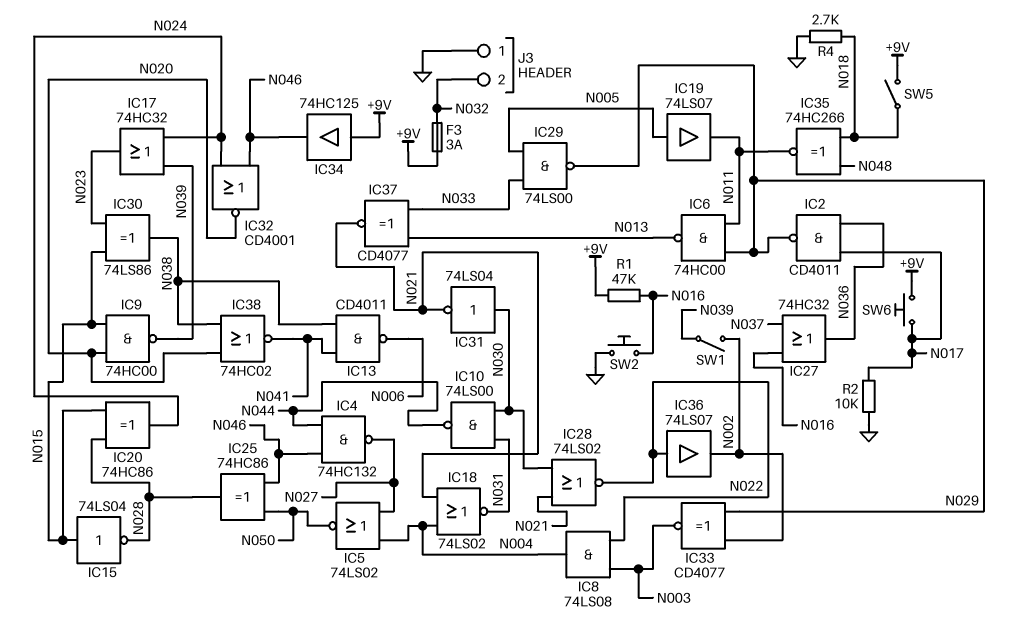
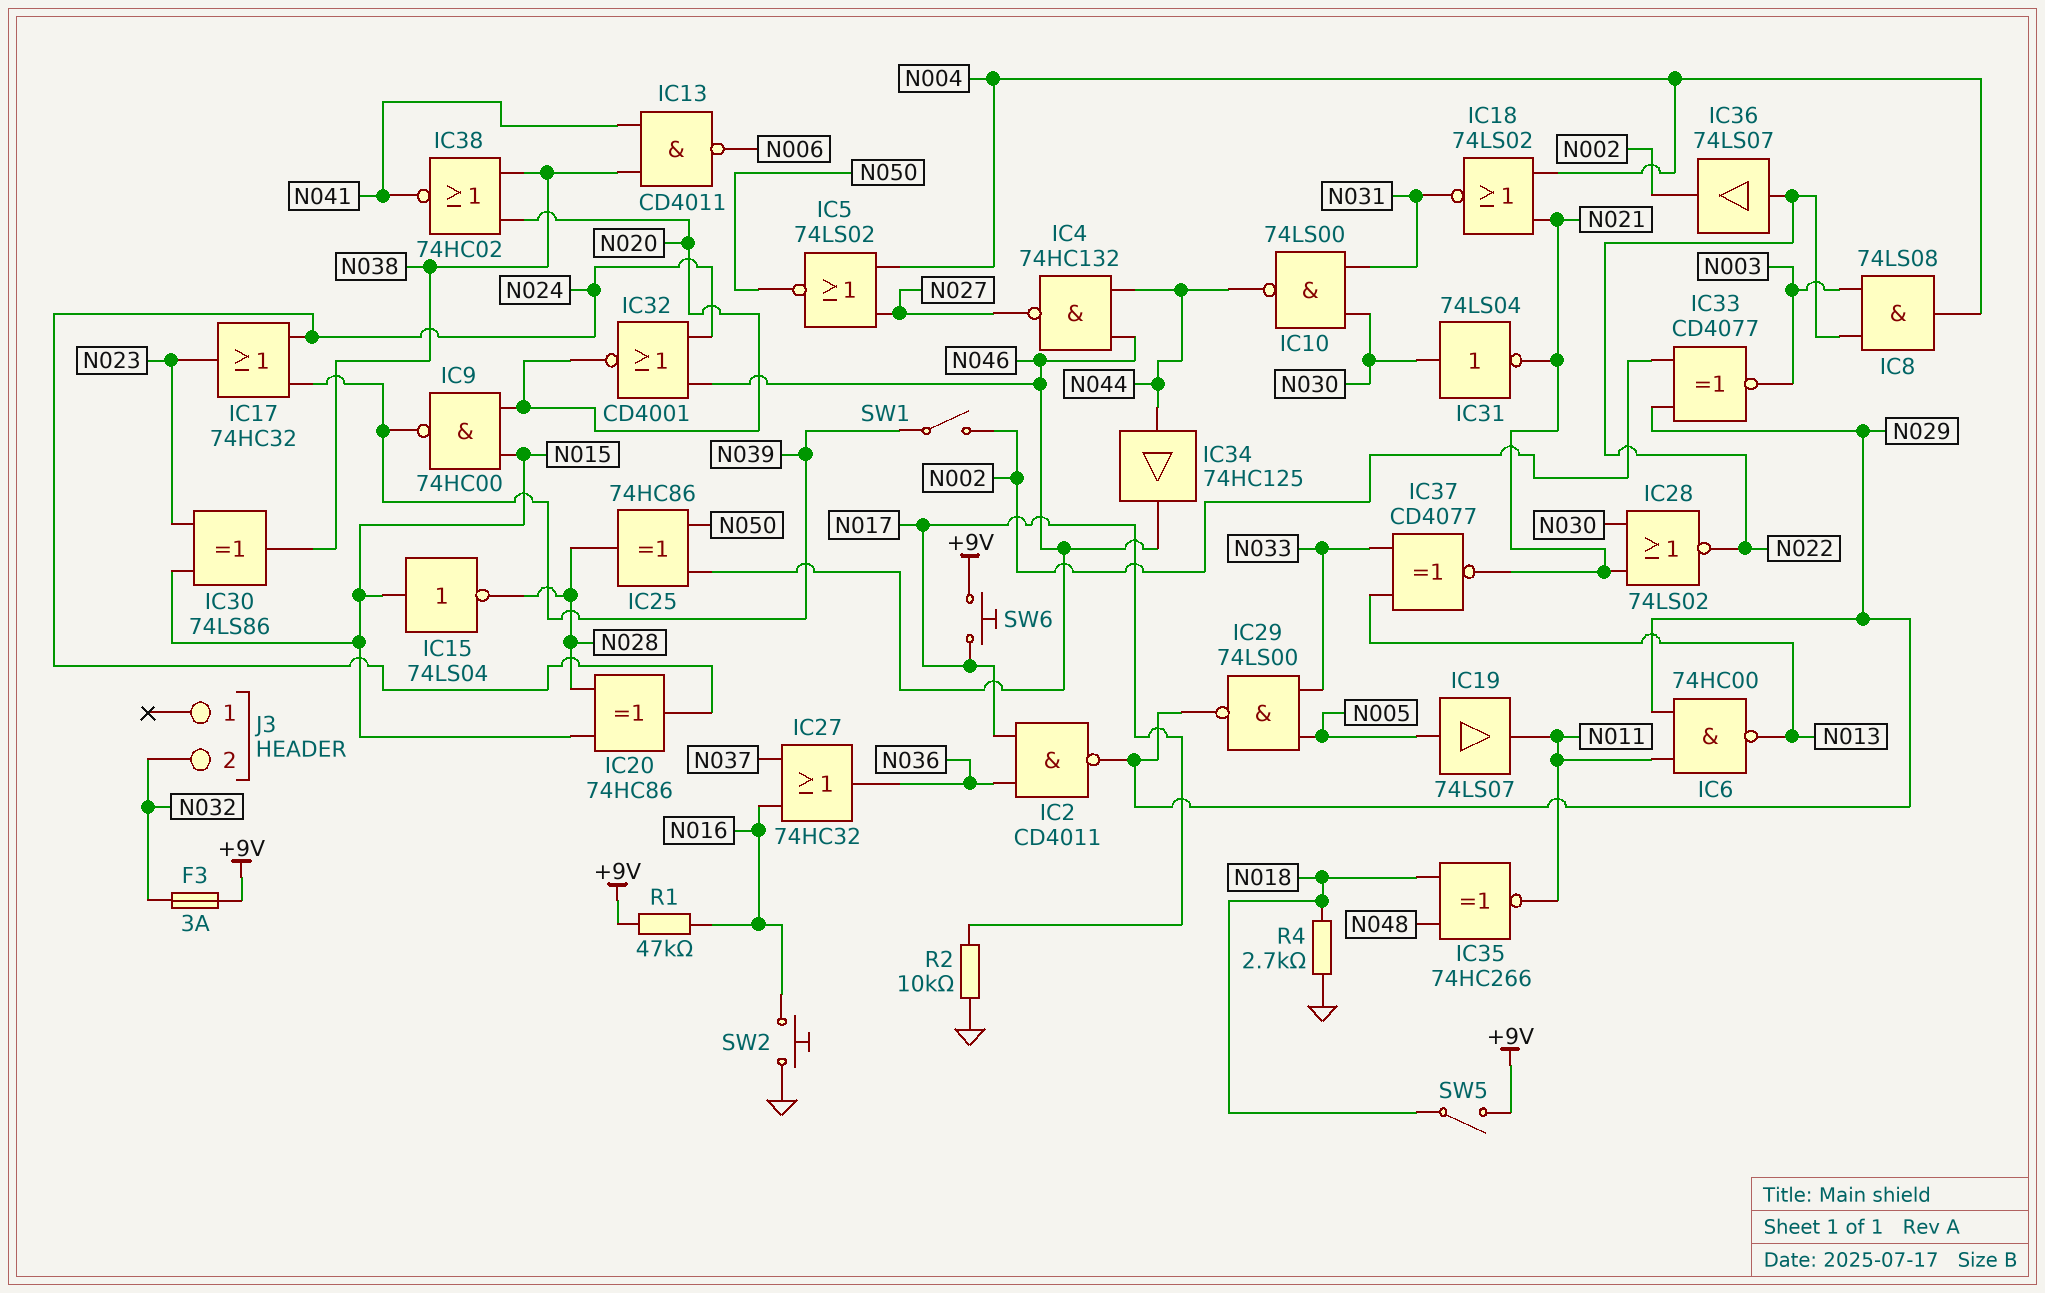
IC34: buffer 74HC125 (in +9V, out N046) -> buffer 74HC125 (in N044, out N046)
J3 pin 1: GND -> none

